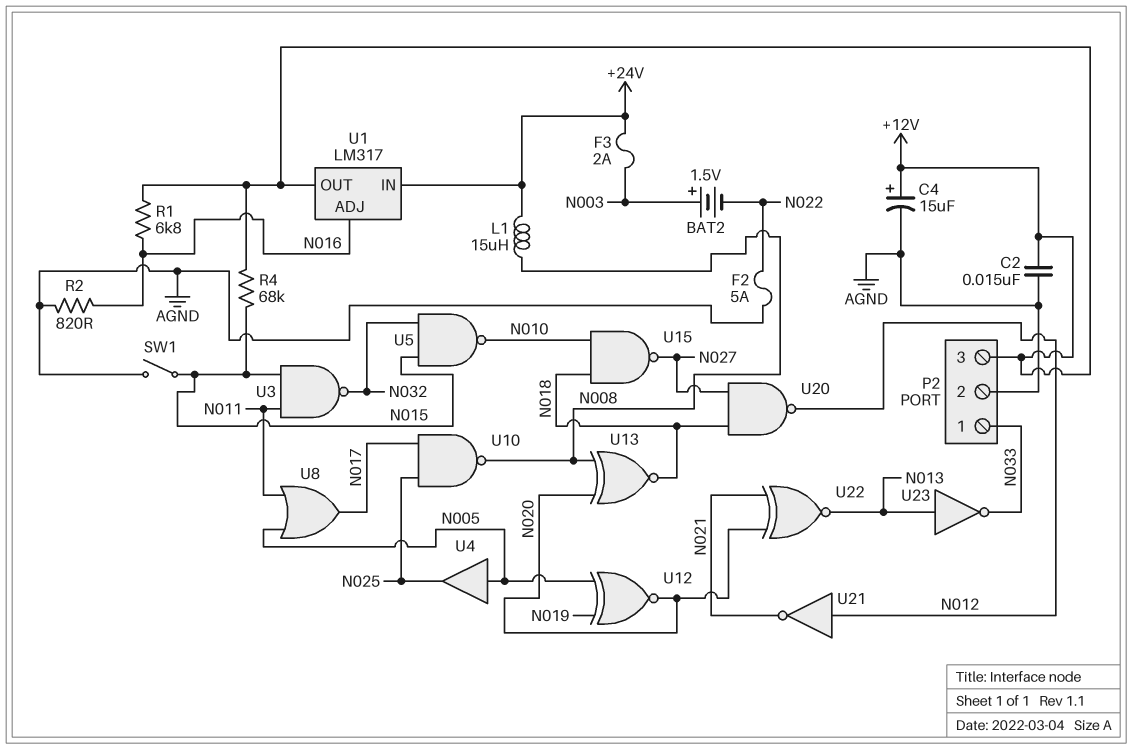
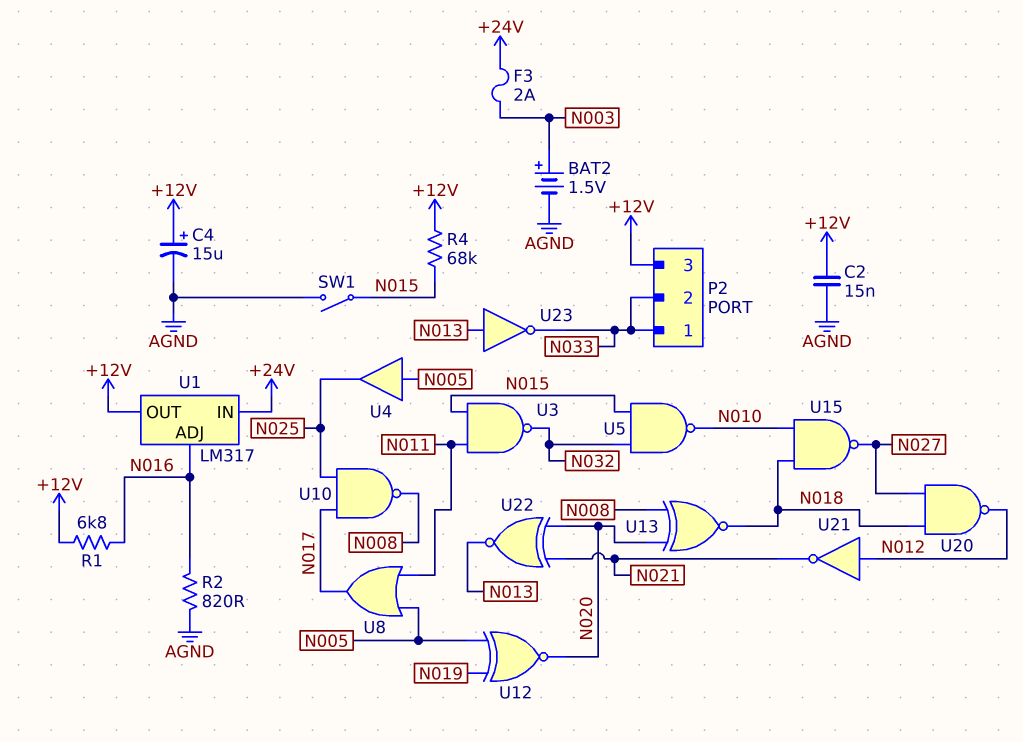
BAT2: 1.5V (plus N003, minus N022) -> 1.5V (plus N003, minus AGND)
F2: 5A (AGND, N022) -> none
L1: 15uH (+24V, N008) -> none
P2 pin 2: AGND -> N033

